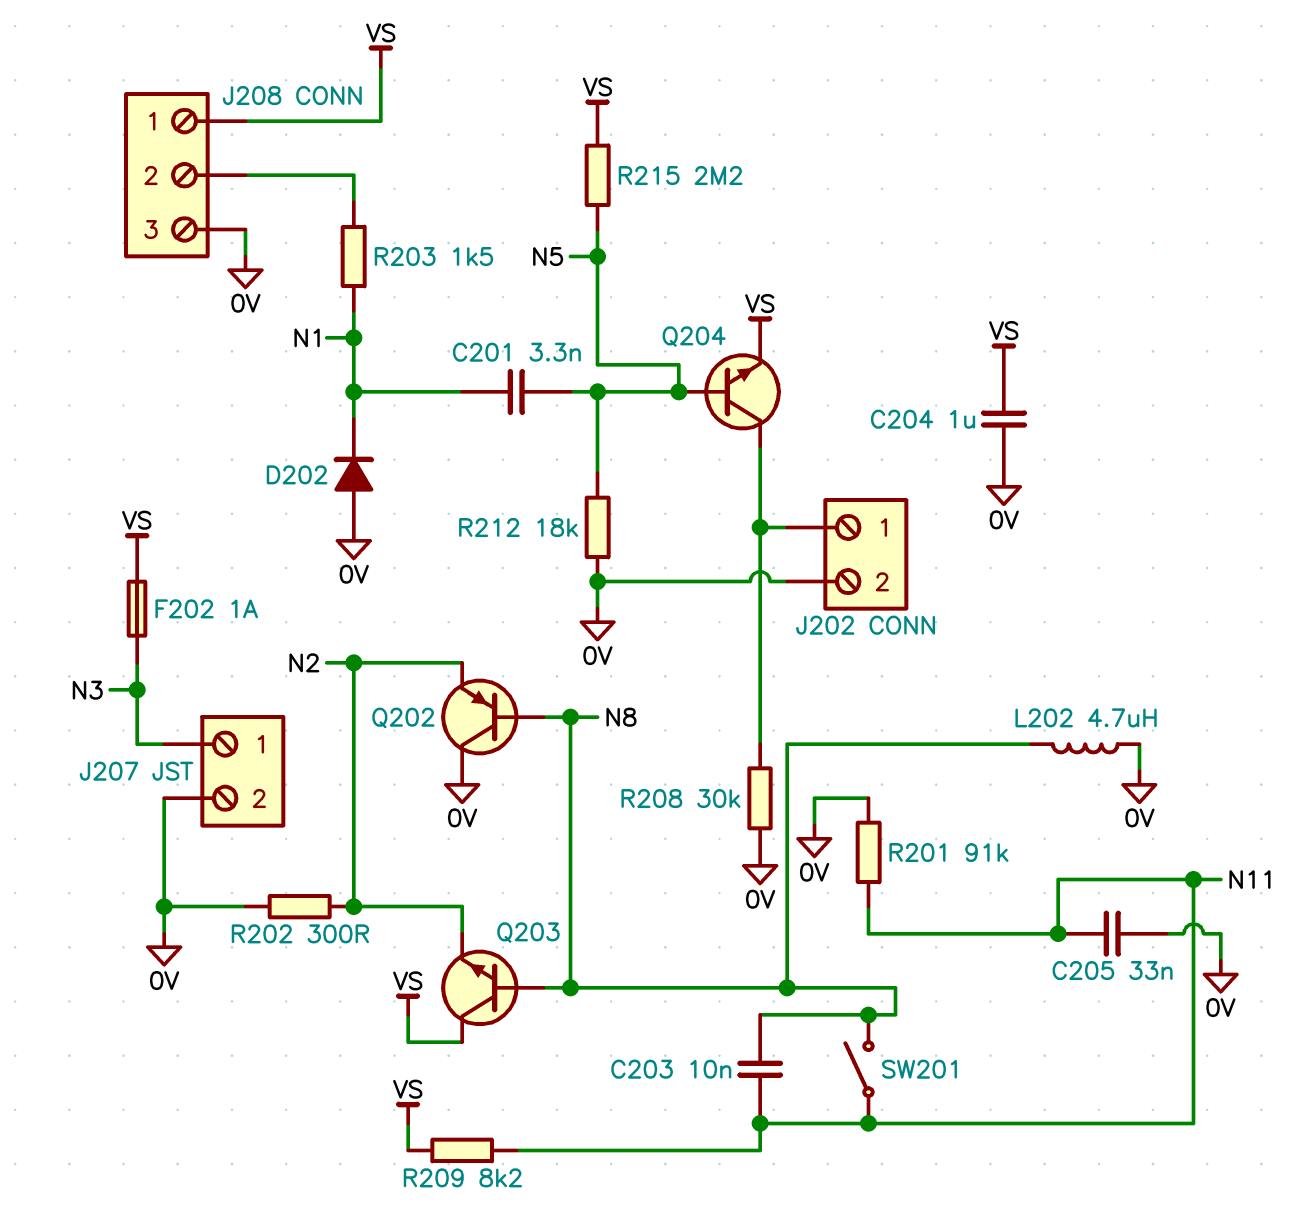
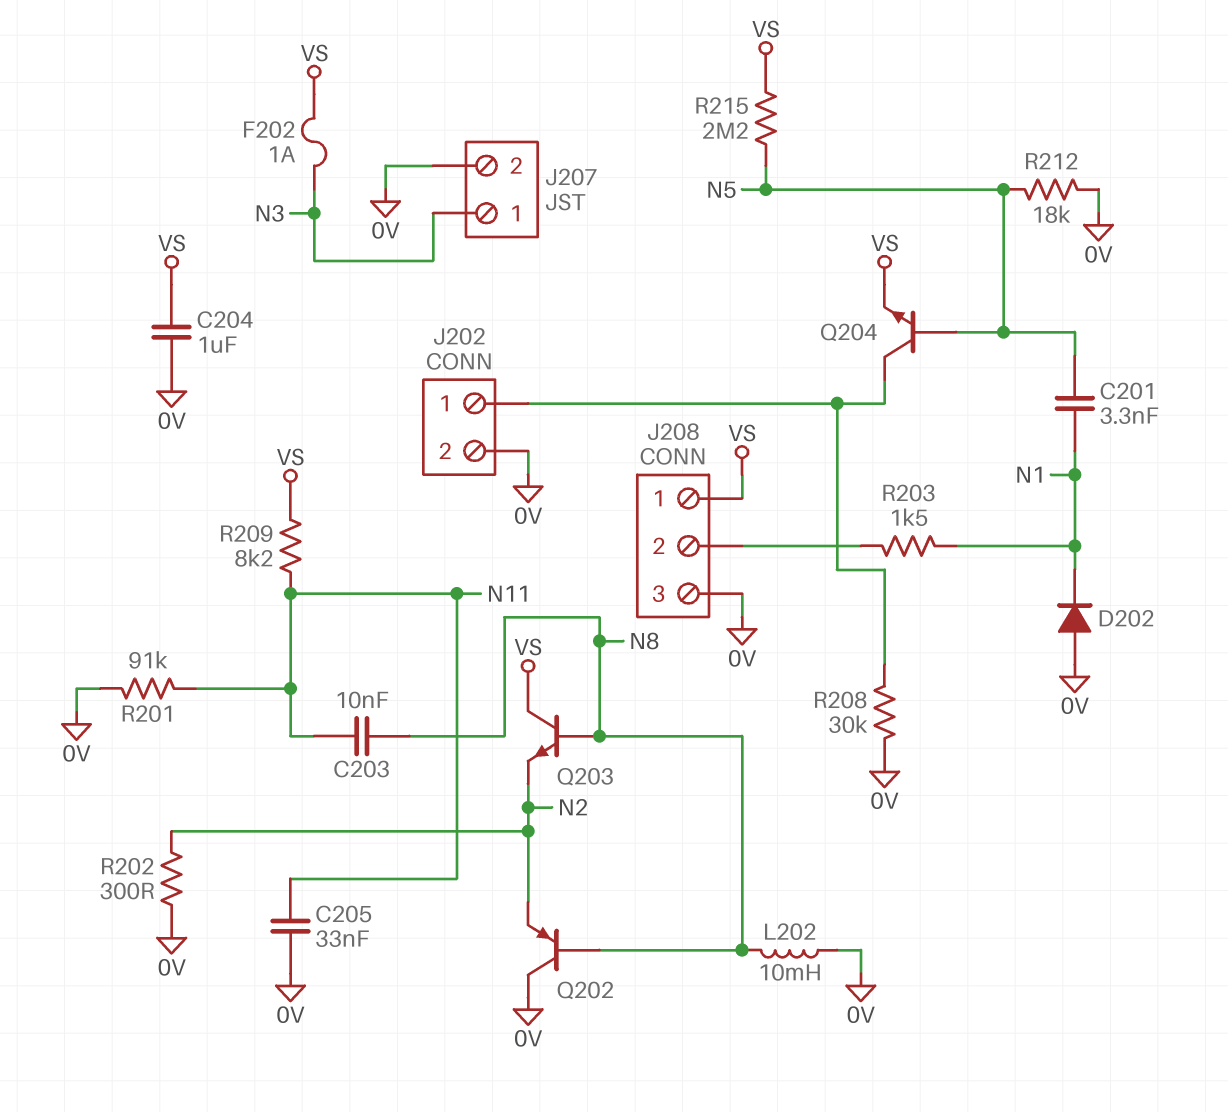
L202: 4.7uH (0V, N8) -> 10mH (0V, N8)
SW201: switch (N8, N11) -> none

